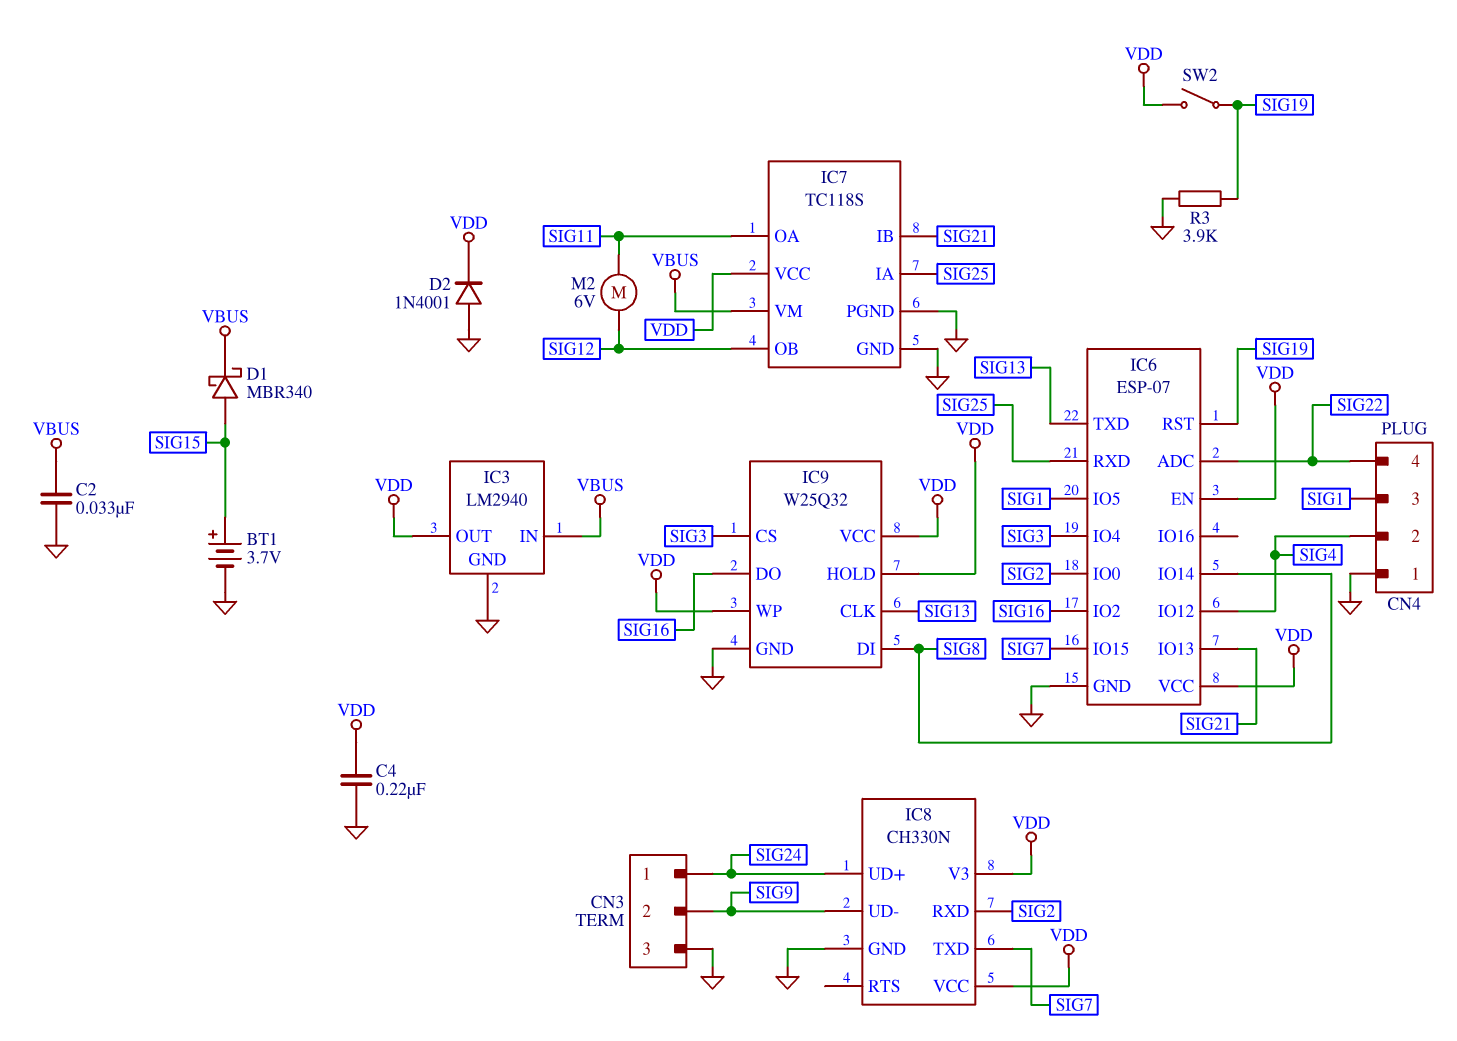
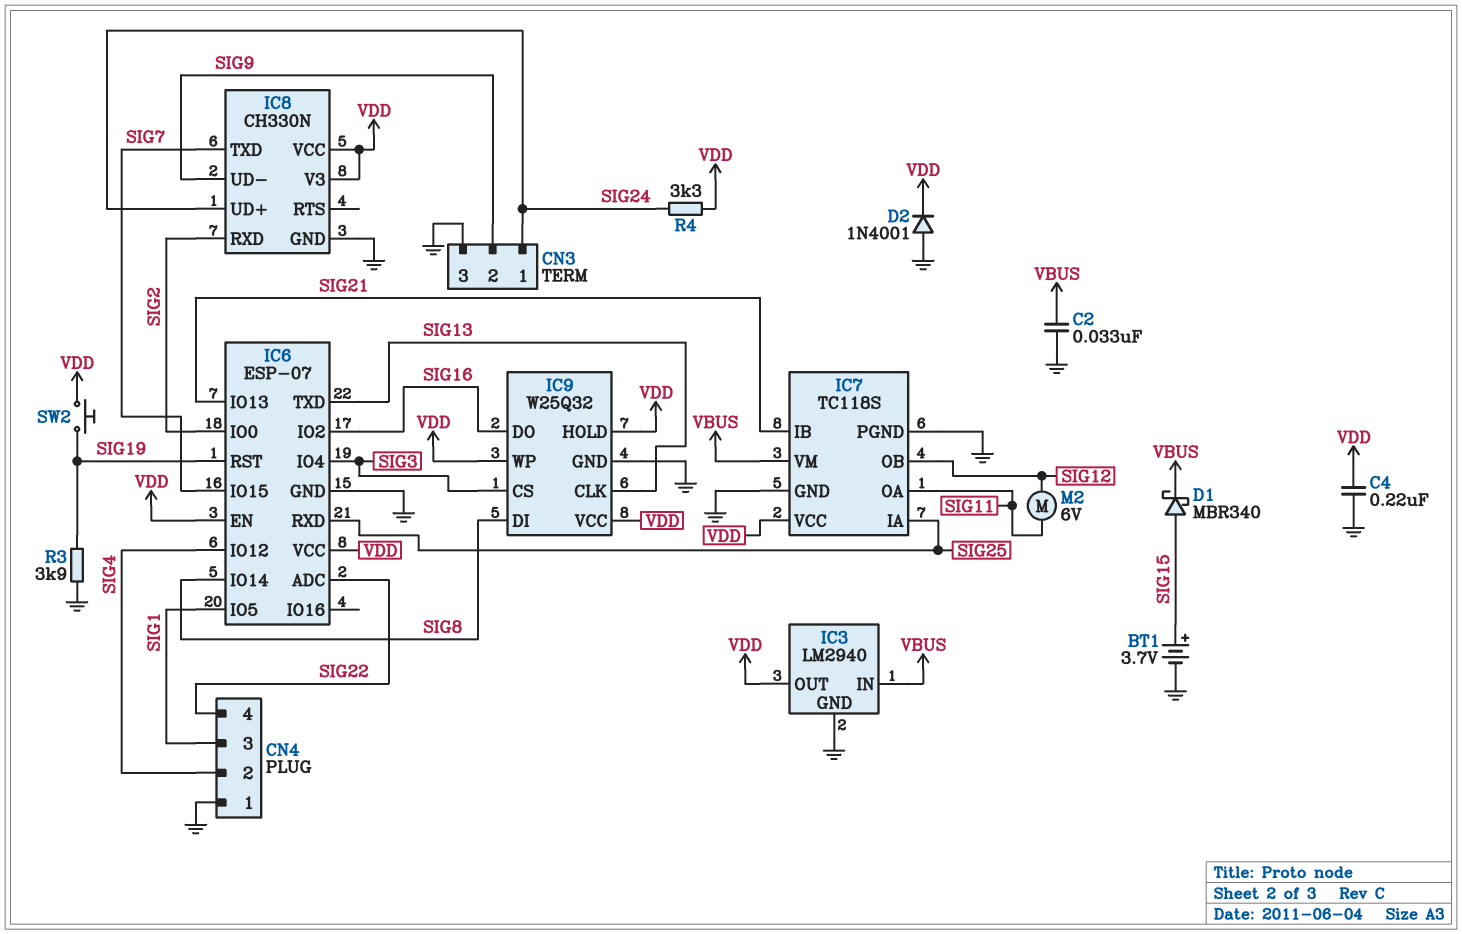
R4: none -> 3.3k (SIG24, VDD)
SW2: switch (SIG19, VDD) -> button (SIG19, VDD)

